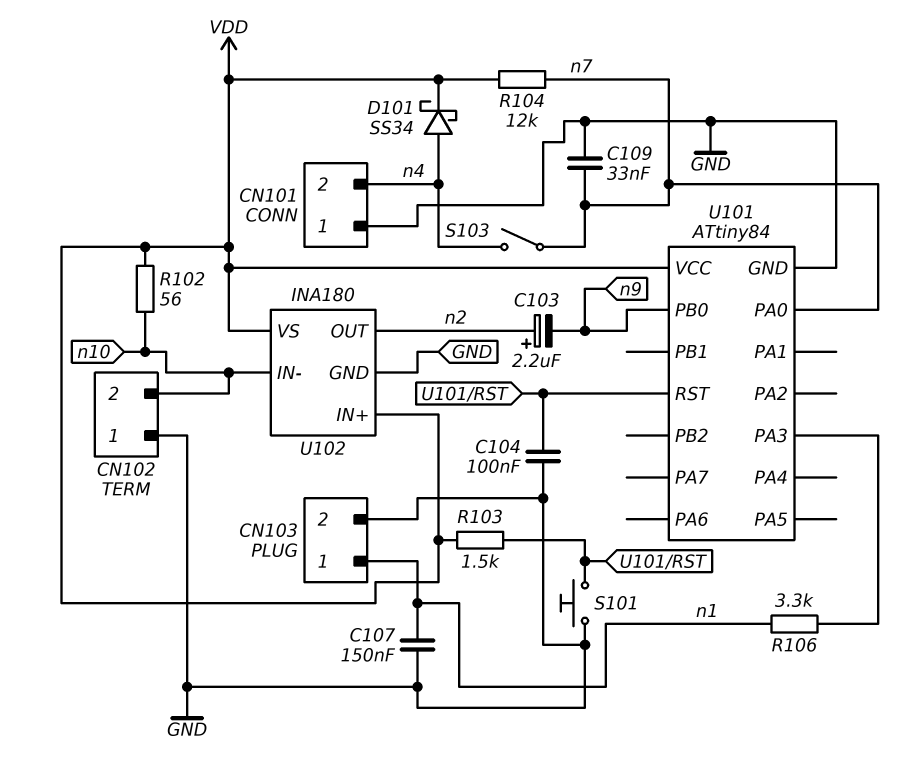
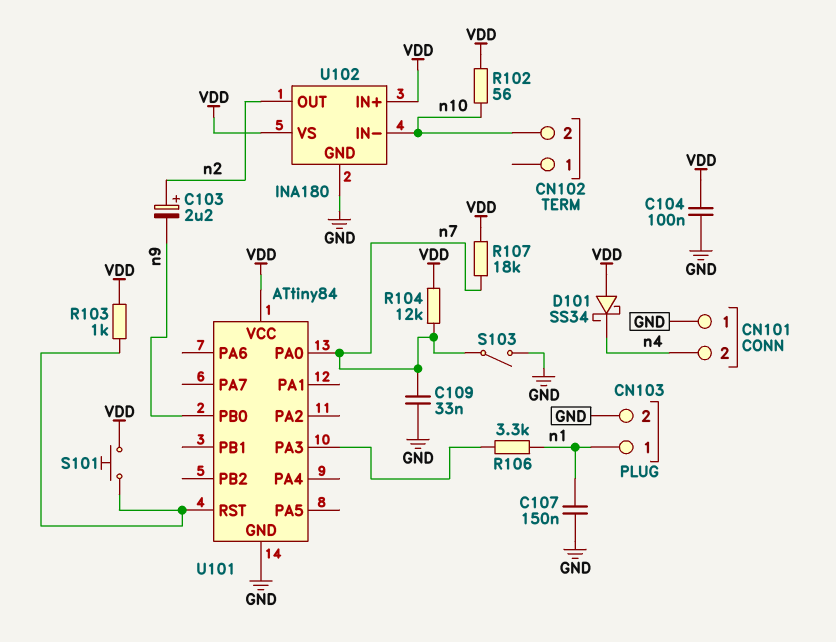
C104: 100nF (GND, U101/RST) -> 100nF (GND, VDD)
CN102 pin 1: GND -> none
D101: schottky SS34 (A n4, K VDD) -> schottky SS34 (A VDD, K n4)
R103: 1.5k (U101/RST, VDD) -> 1k (U101/RST, VDD)
R107: none -> 18k (VDD, n7)
S101: button (GND, U101/RST) -> button (U101/RST, VDD)
S103: switch (n4, n7) -> switch (GND, n7)

